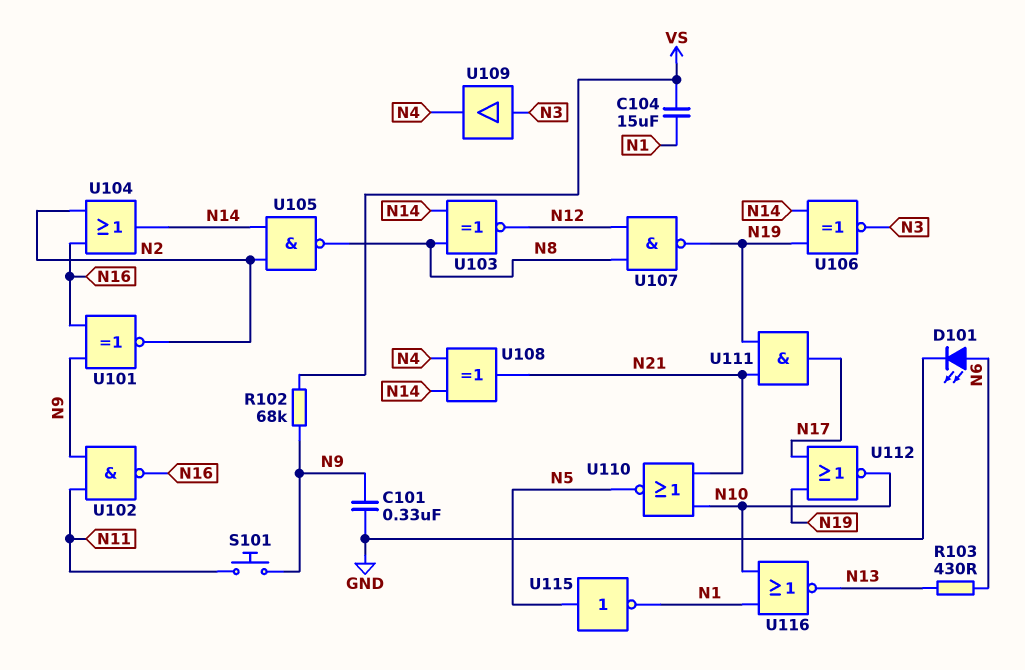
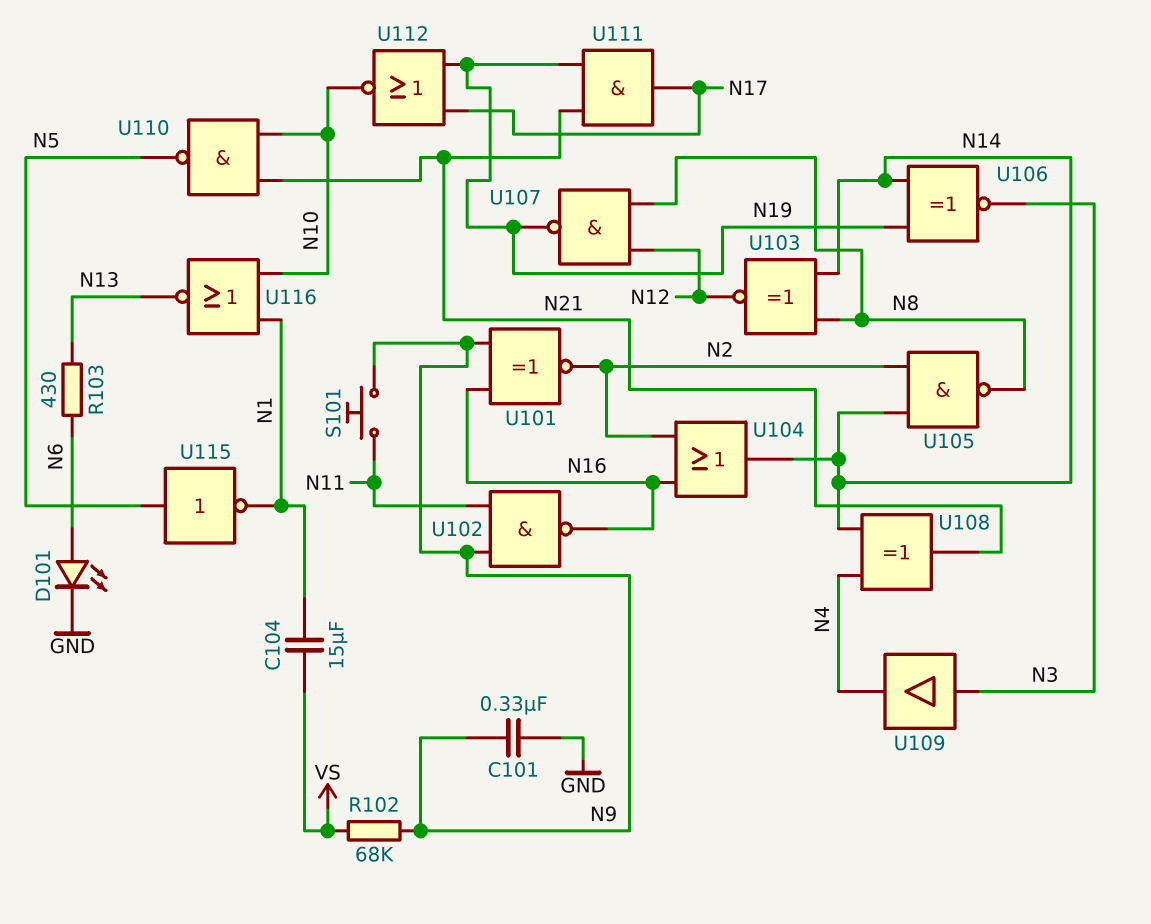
U110: NOR (in N10, in N21, out N5) -> NAND (in N10, in N21, out N5)

